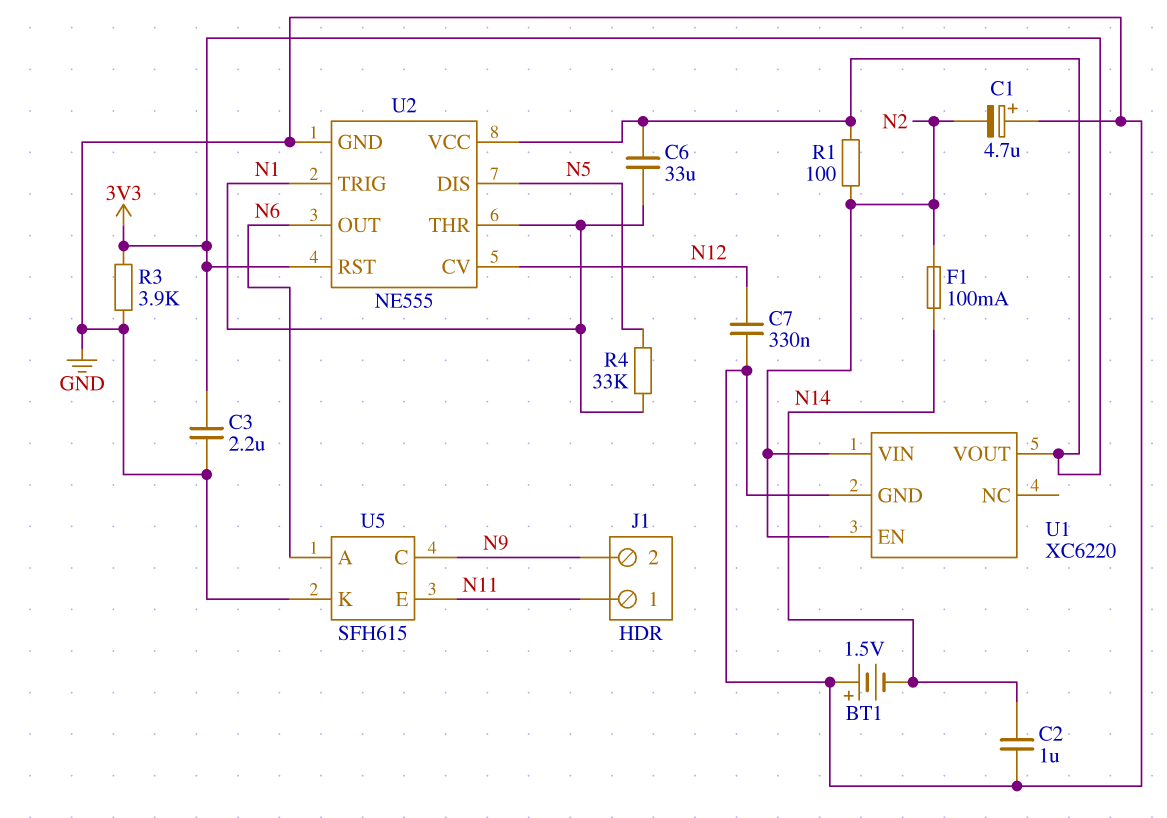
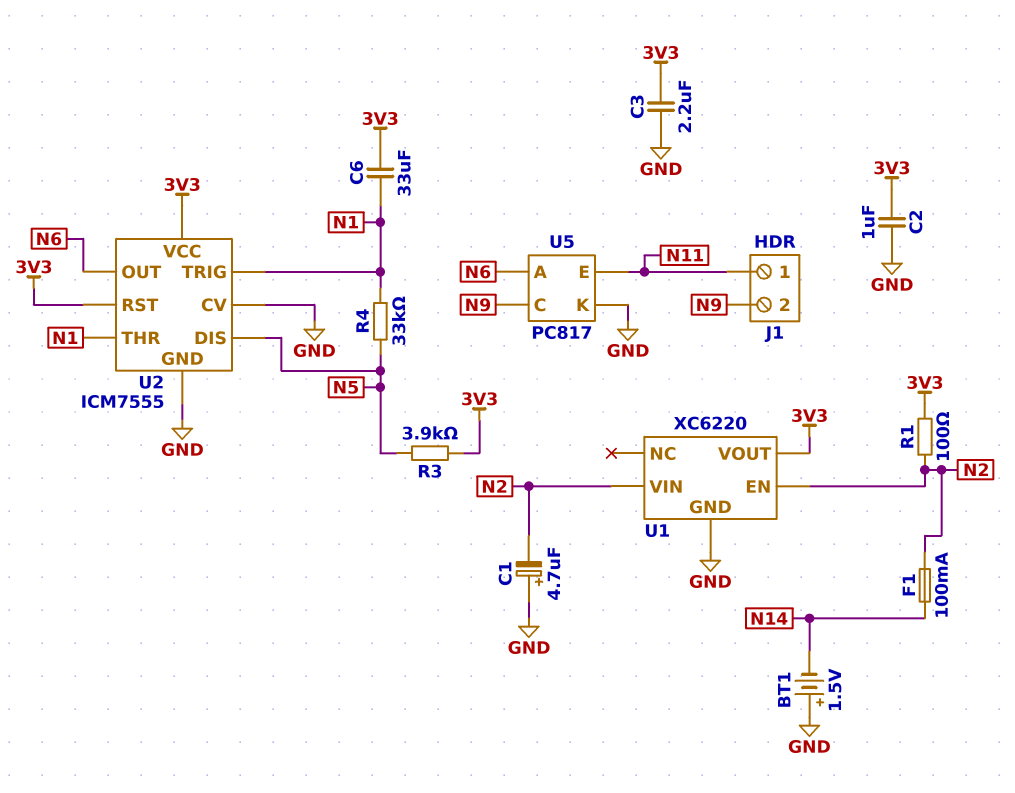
C2: 1uF (GND, N14) -> 1uF (3V3, GND)
C7: 330nF (GND, N12) -> none
R3: 3.9k (3V3, GND) -> 3.9k (3V3, N5)
U2: NE555 -> ICM7555
U2 pin CV: N12 -> GND
U5: SFH615 -> PC817

